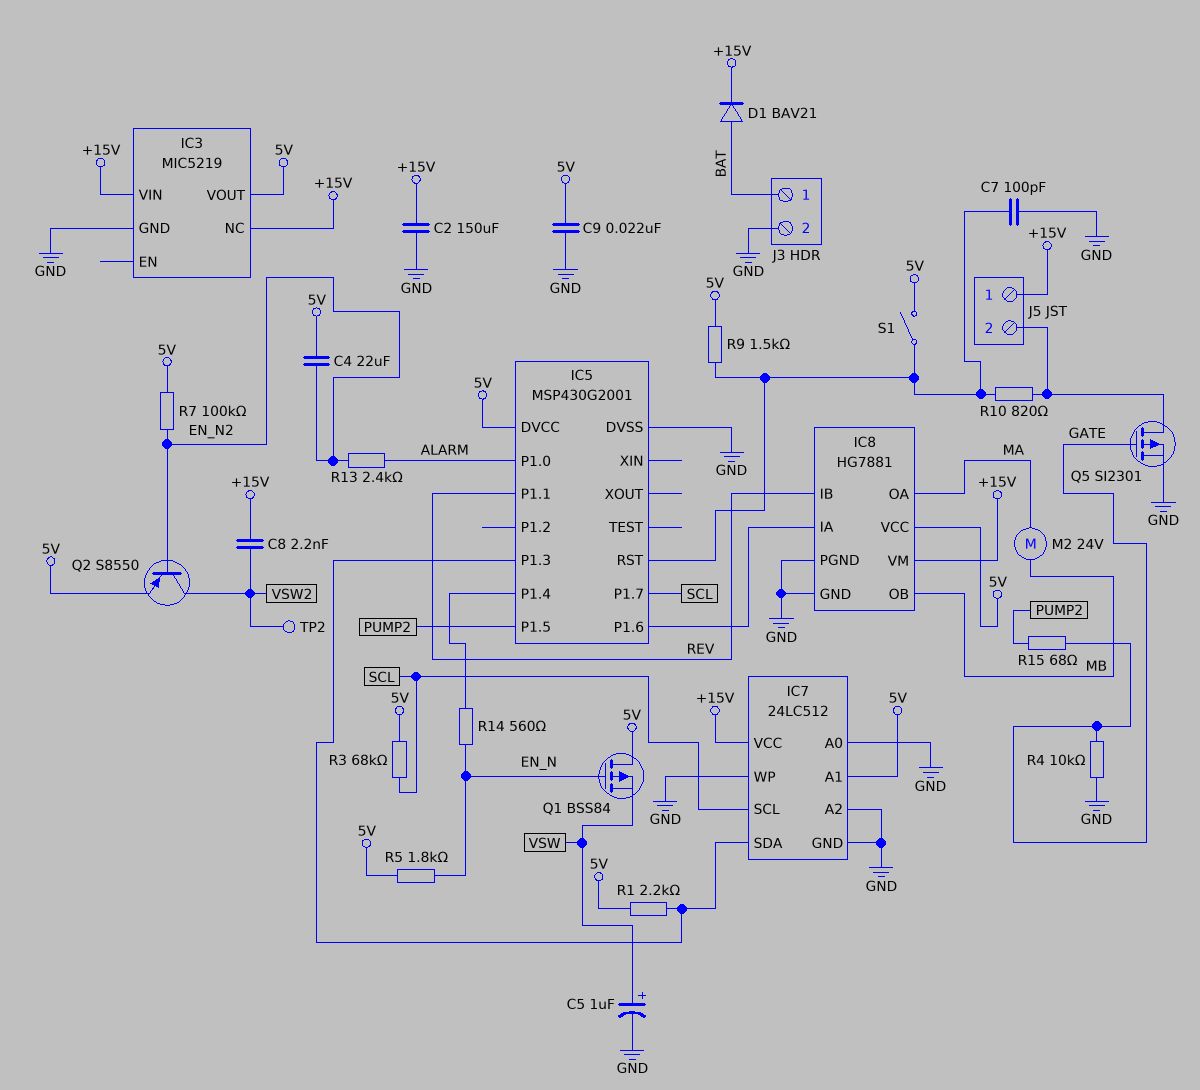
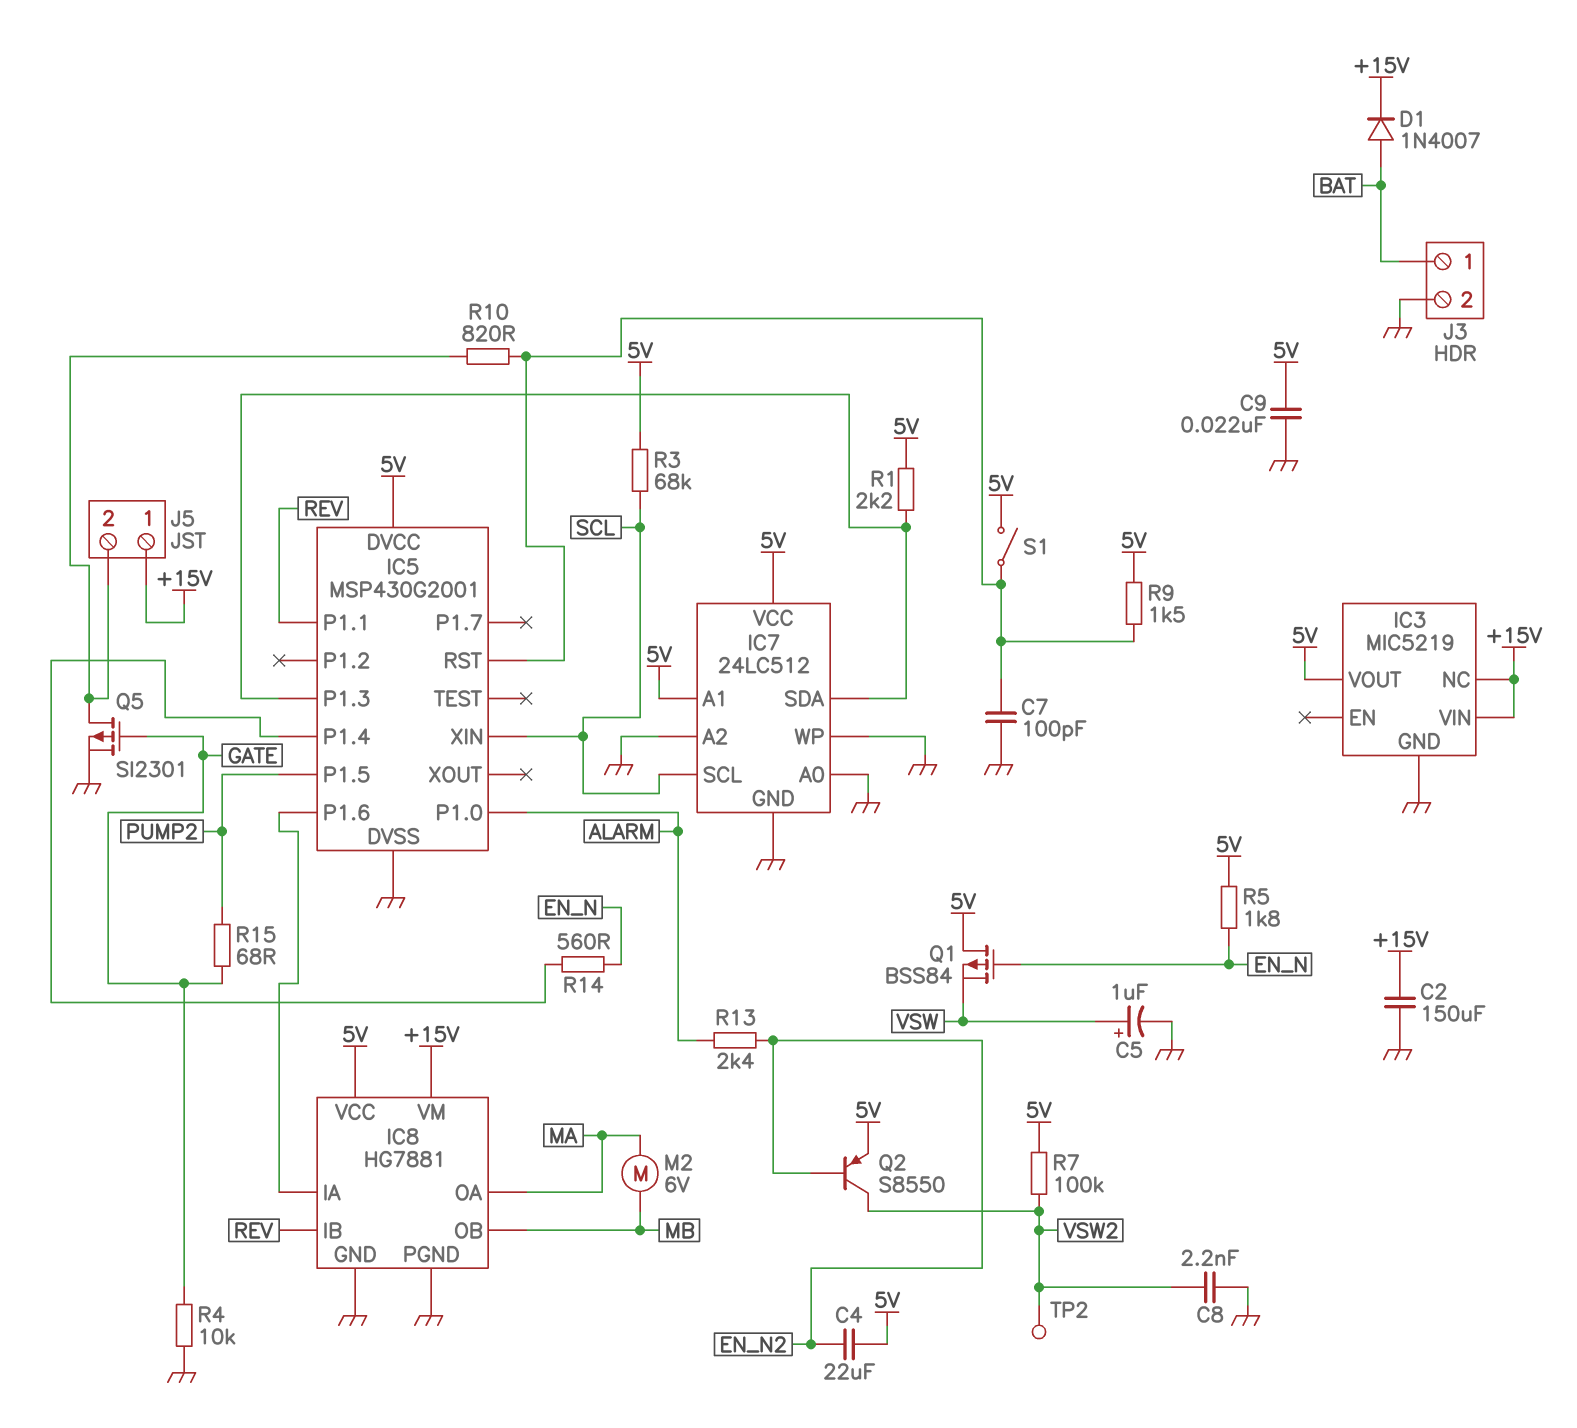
C8: 2.2nF (+15V, VSW2) -> 2.2nF (GND, VSW2)
D1: diode BAV21 (A BAT, K +15V) -> diode 1N4007 (A BAT, K +15V)
IC5 pin P1.7: SCL -> none
IC5 pin XIN: none -> SCL
IC7 pin VCC: +15V -> 5V
M2: motor 24V (MA, MB) -> motor 6V (MA, MB)
R7: 100k (5V, EN_N2) -> 100k (5V, VSW2)

